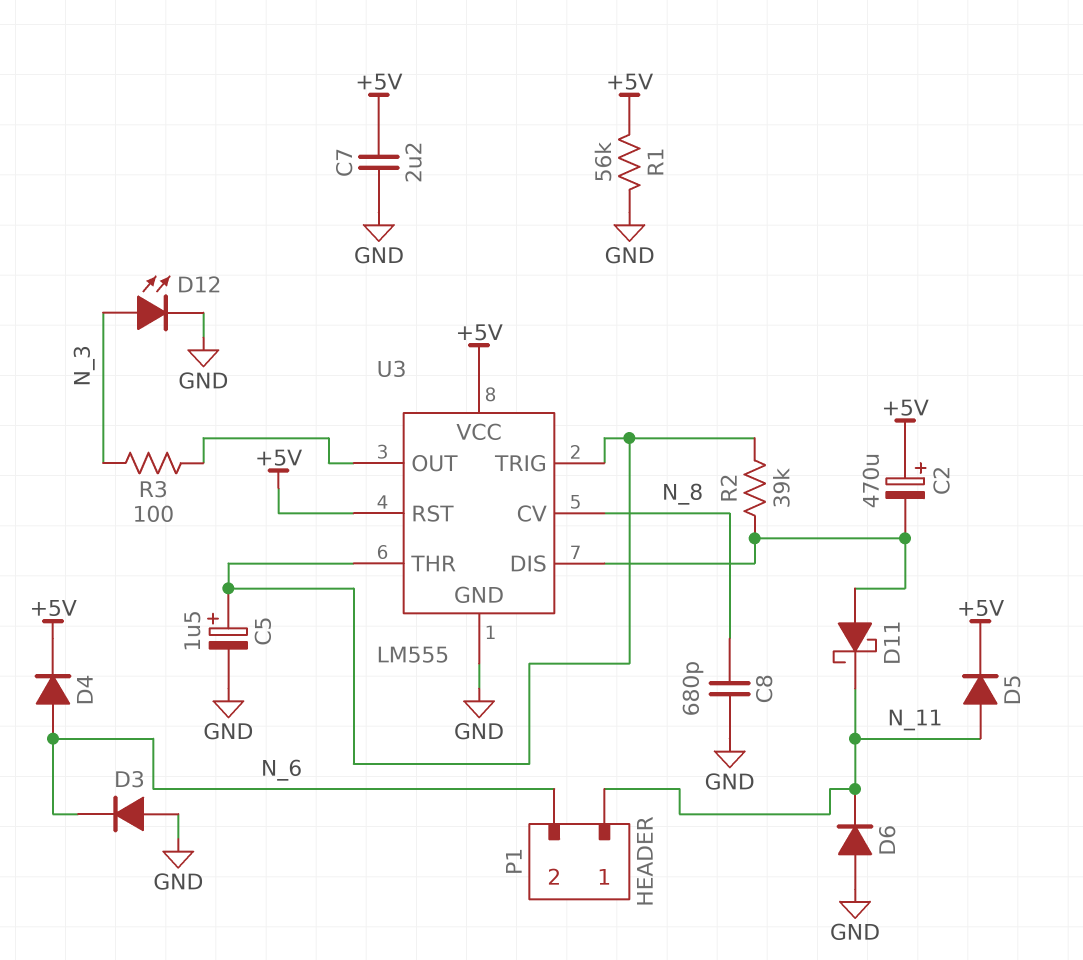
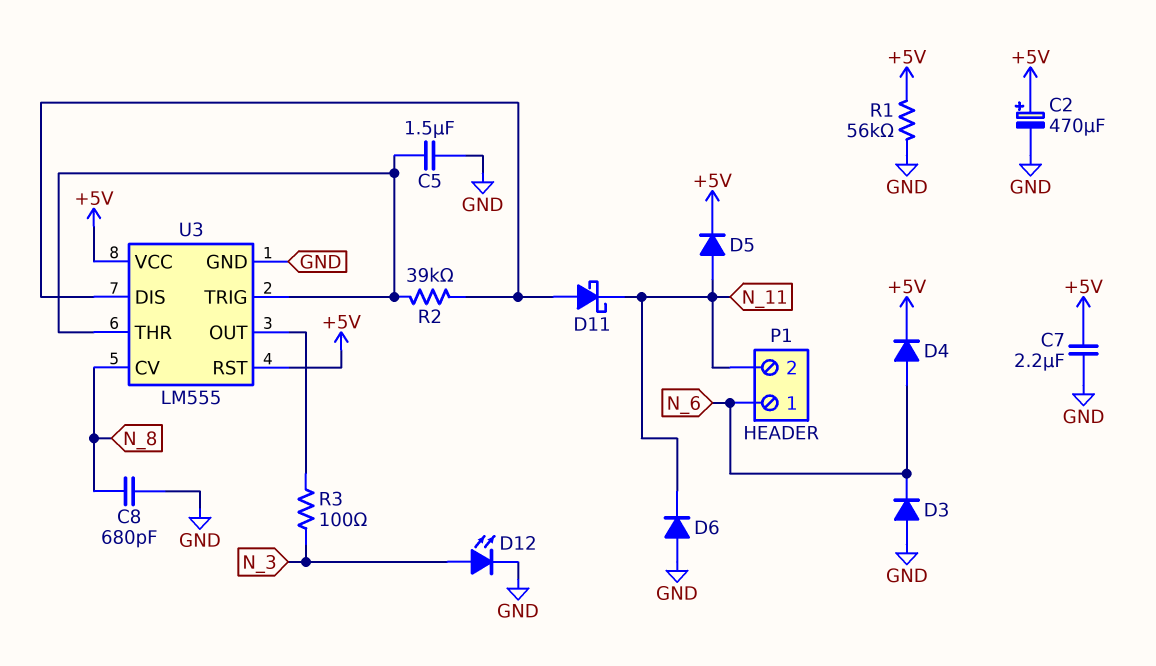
C2: 470uF (plus +5V, minus U3/DIS) -> 470uF (plus +5V, minus GND)
C5: 1.5uF (plus U3/THR, minus GND) -> 1.5uF (GND, U3/THR)
P1 pin 1: N_11 -> N_6
P1 pin 2: N_6 -> N_11

